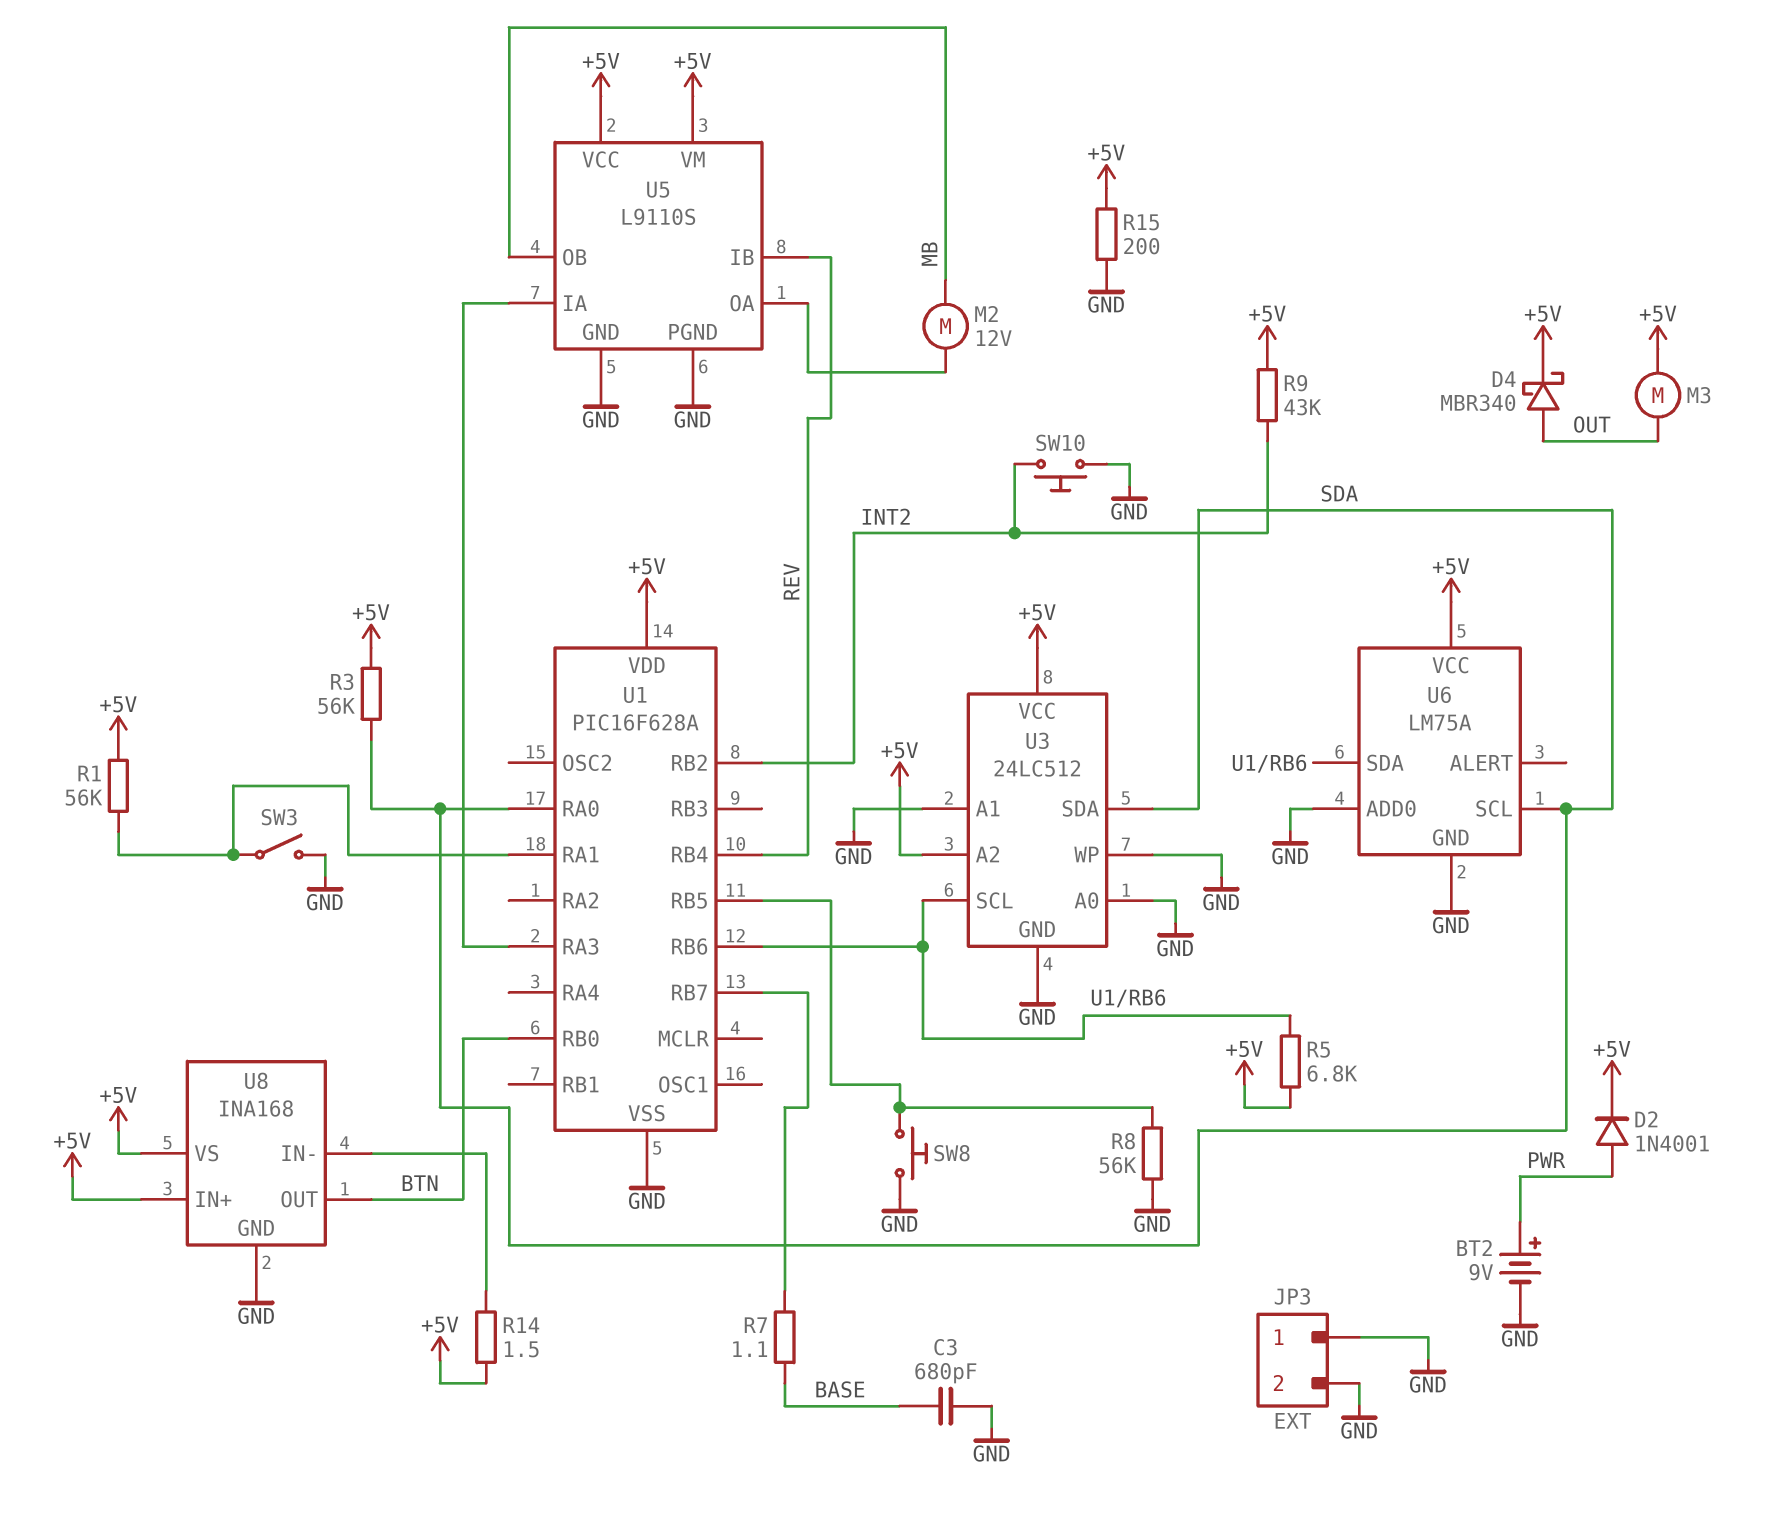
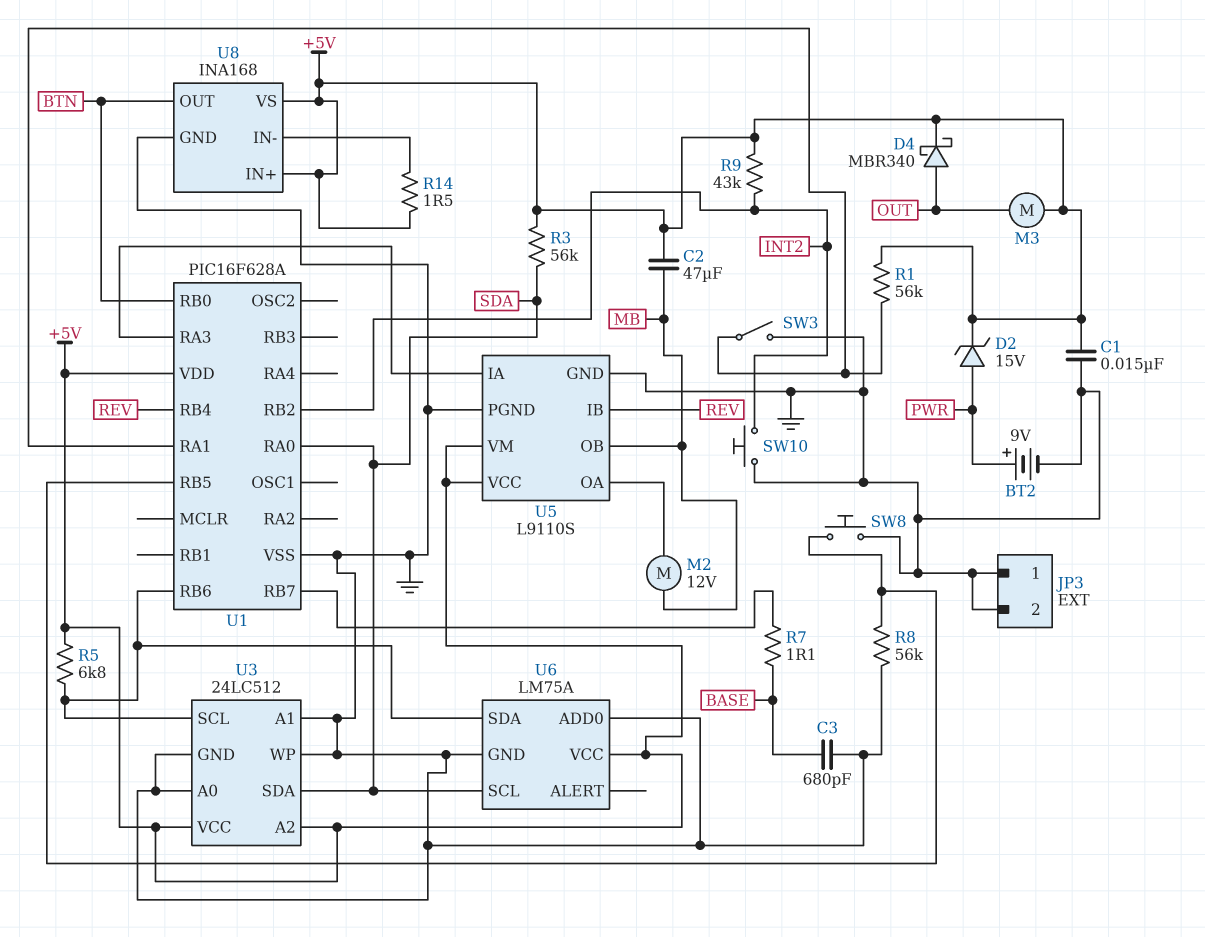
C1: none -> 15nF (+5V, GND)
C2: none -> 47uF (+5V, MB)
D2: diode 1N4001 (A PWR, K +5V) -> zener 15V (A PWR, K +5V)
R15: 200 (+5V, GND) -> none

